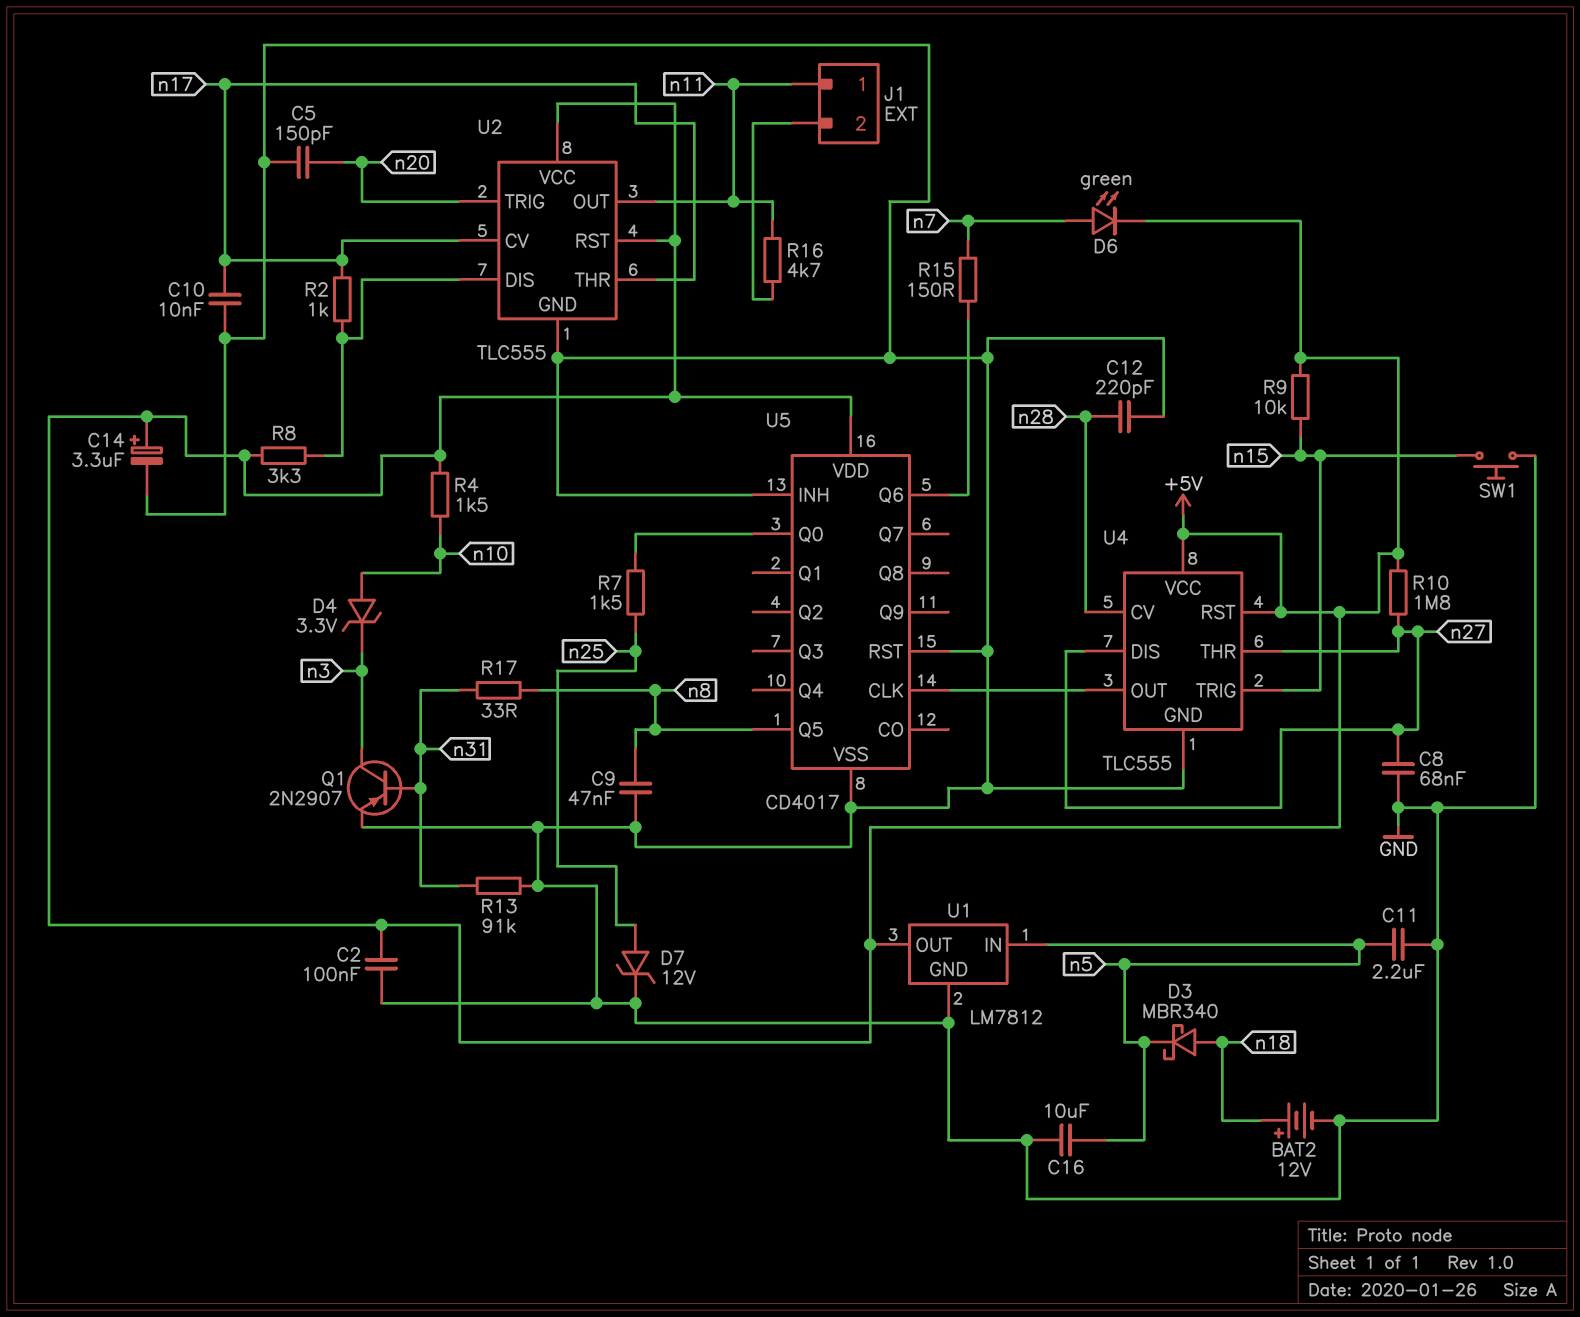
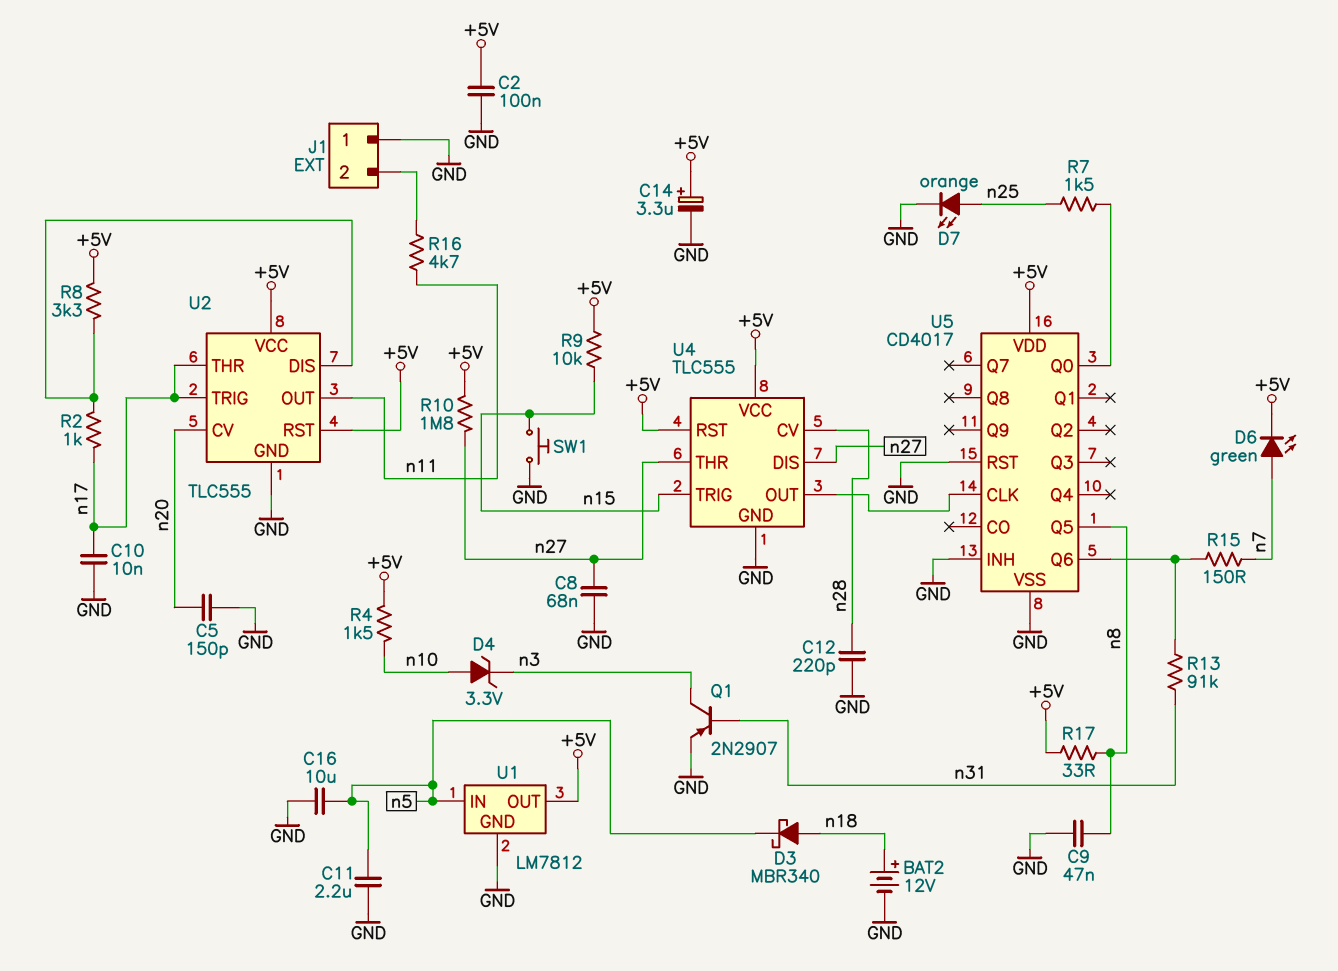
D7: zener 12V (A n25, K GND) -> LED orange (A n25, K GND)
J1 pin 1: n11 -> GND
R13: 91k (GND, n31) -> 91k (U5/Q6, n31)
R17: 33 (n8, n31) -> 33 (+5V, n8)
U2 pin CV: n17 -> n20
U2 pin TRIG: n20 -> n17

